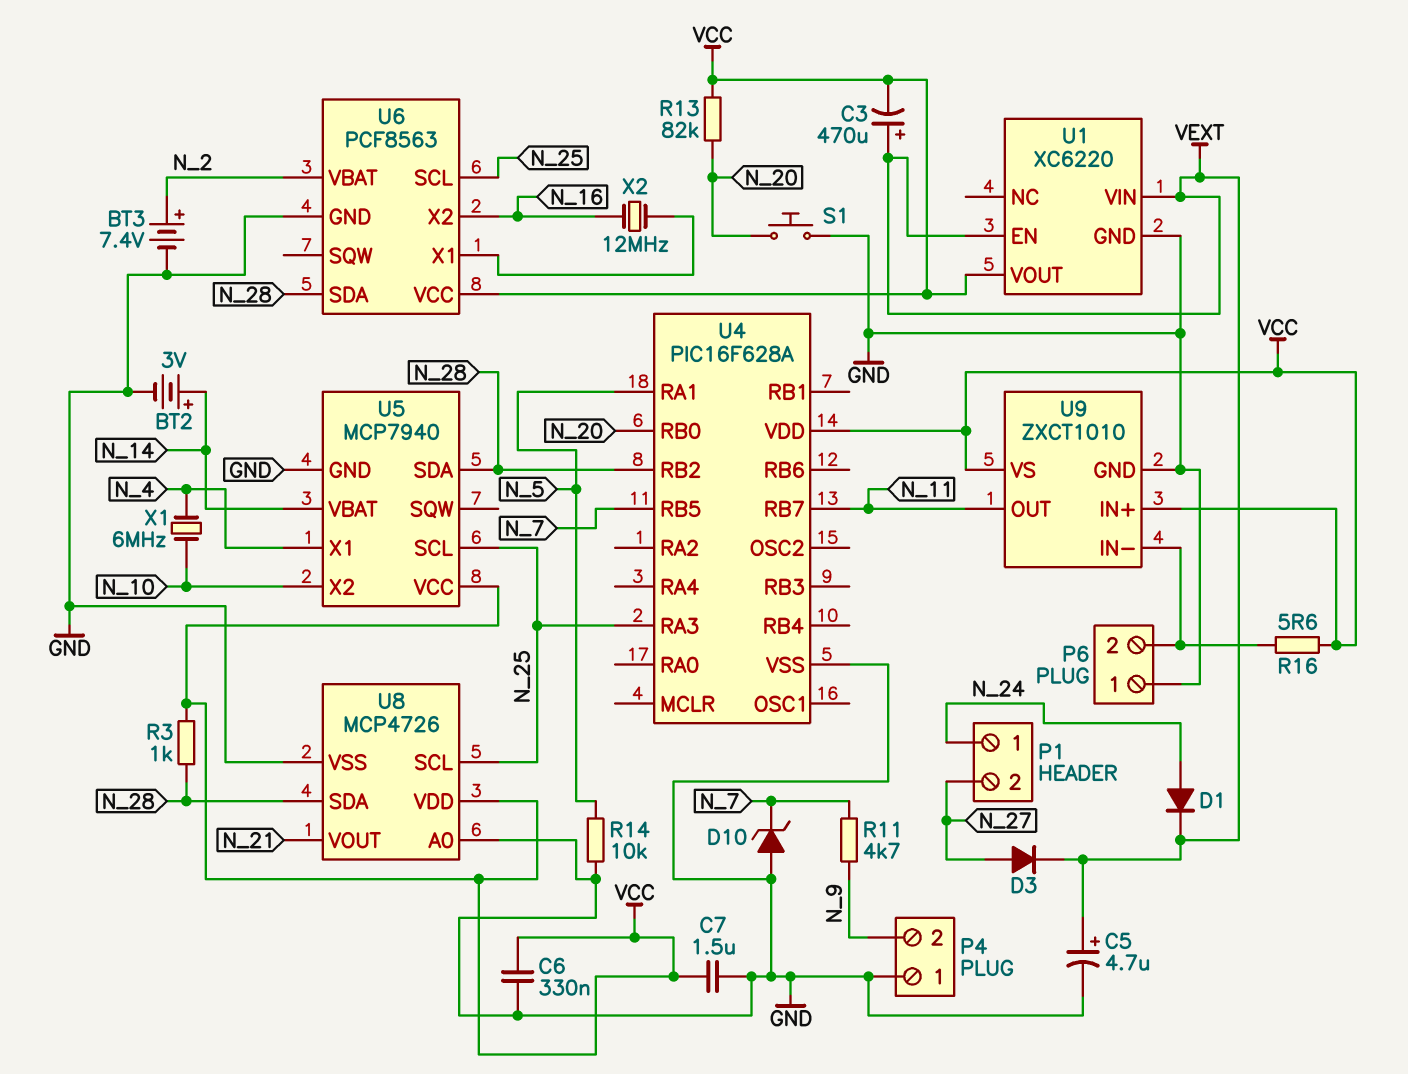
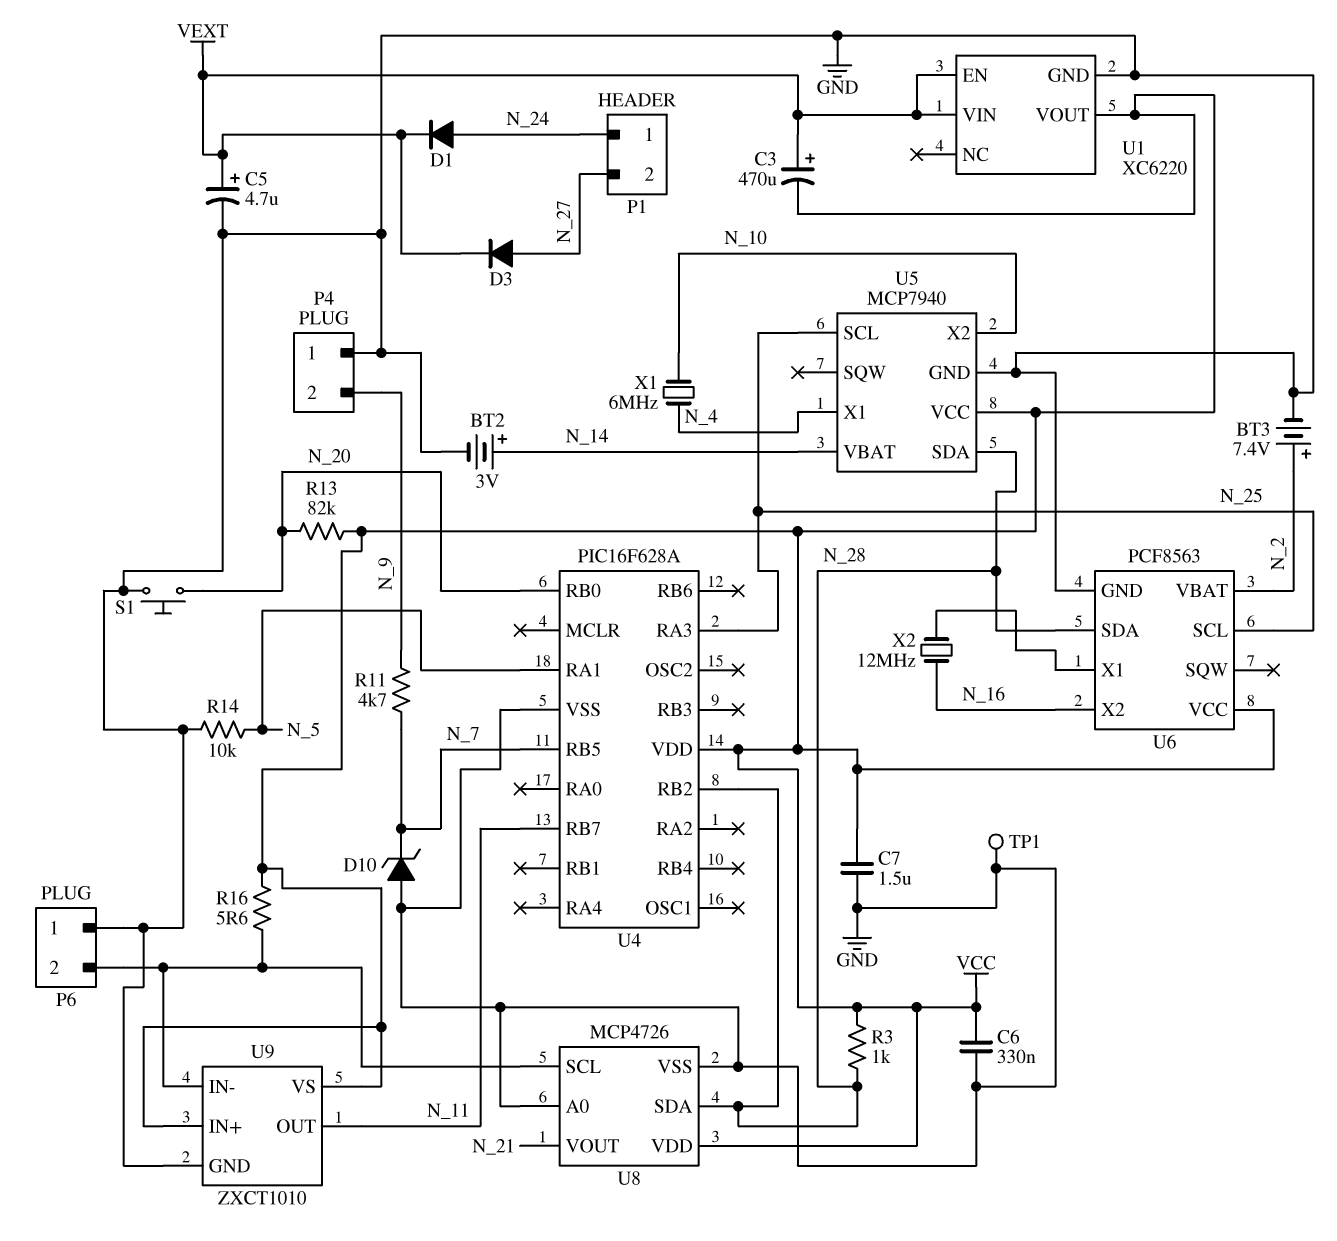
TP1: none -> test point (GND)
U8 pin SCL: N_25 -> P6/2

